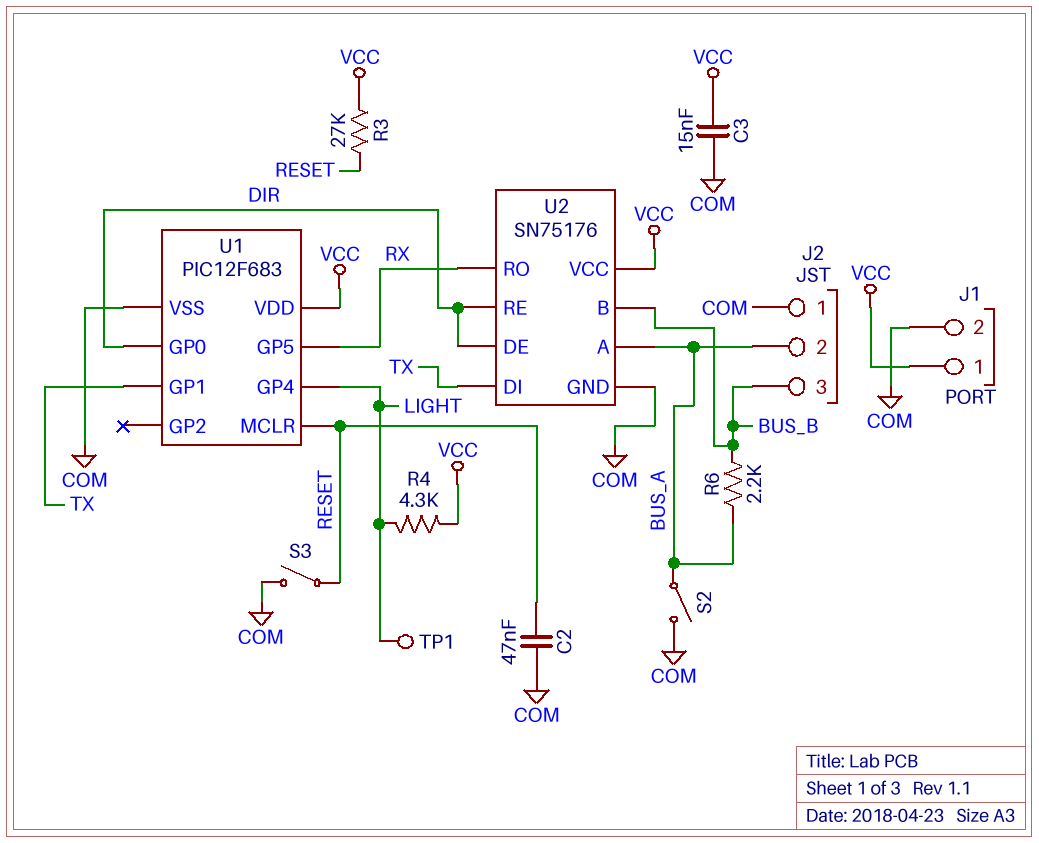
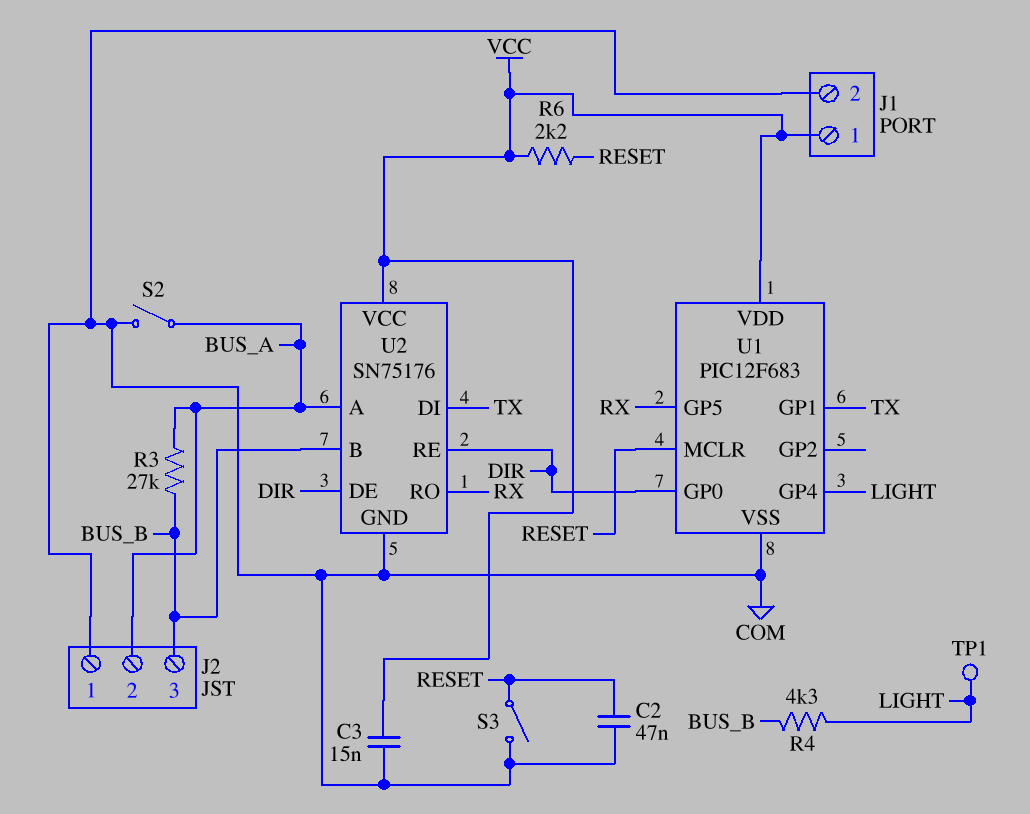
R3: 27k (RESET, VCC) -> 27k (BUS_A, BUS_B)
R4: 4.3k (LIGHT, VCC) -> 4.3k (BUS_B, LIGHT)
R6: 2.2k (BUS_A, BUS_B) -> 2.2k (RESET, VCC)

